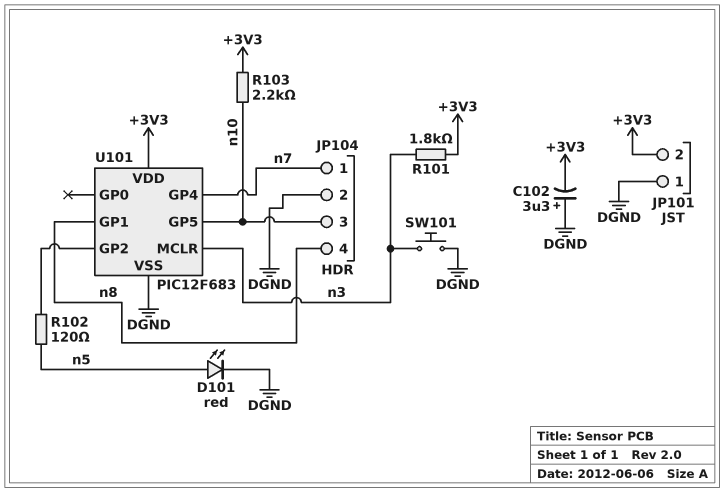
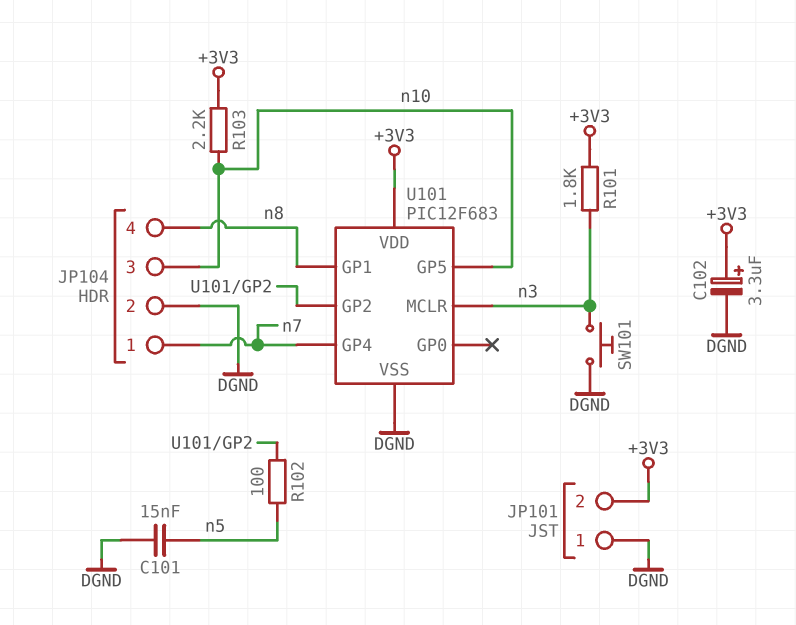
C101: none -> 15nF (DGND, n5)
C102: 3.3uF (plus DGND, minus +3V3) -> 3.3uF (plus +3V3, minus DGND)
D101: LED red (A n5, K DGND) -> none
R102: 120 (U101/GP2, n5) -> 100 (U101/GP2, n5)

